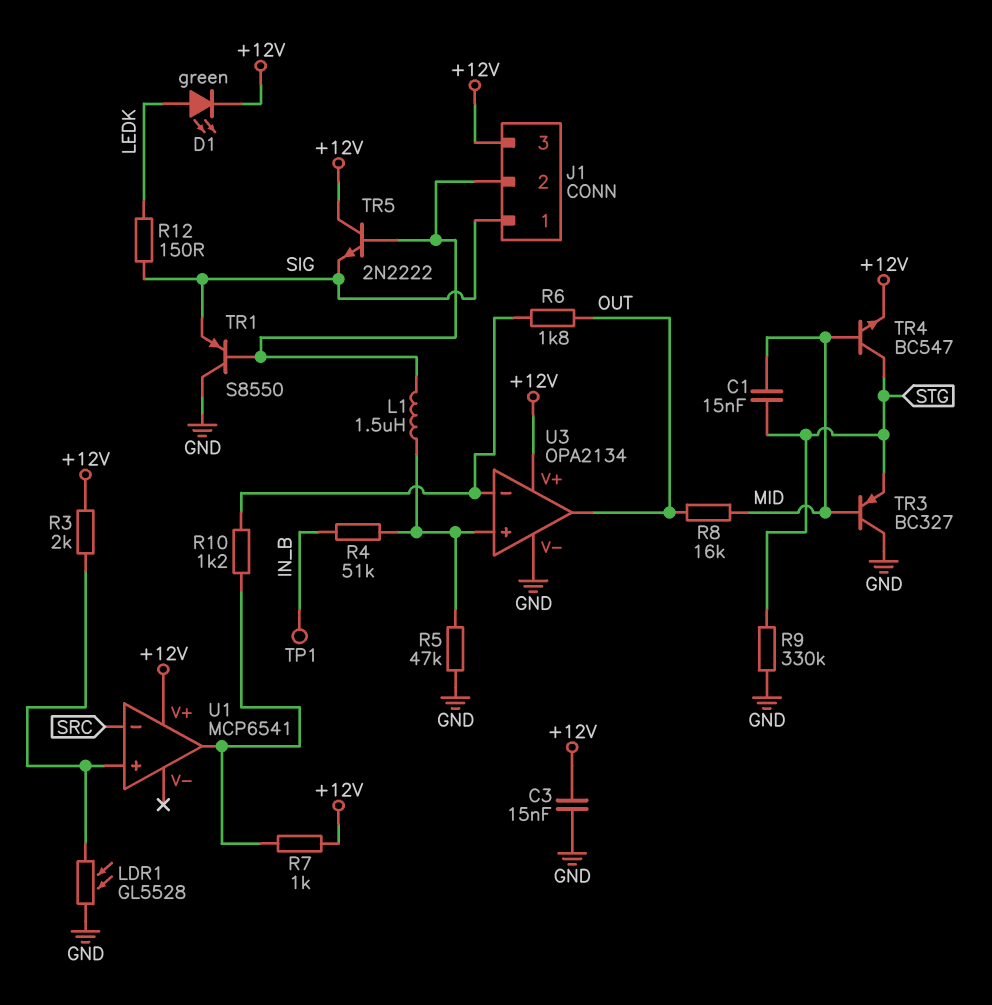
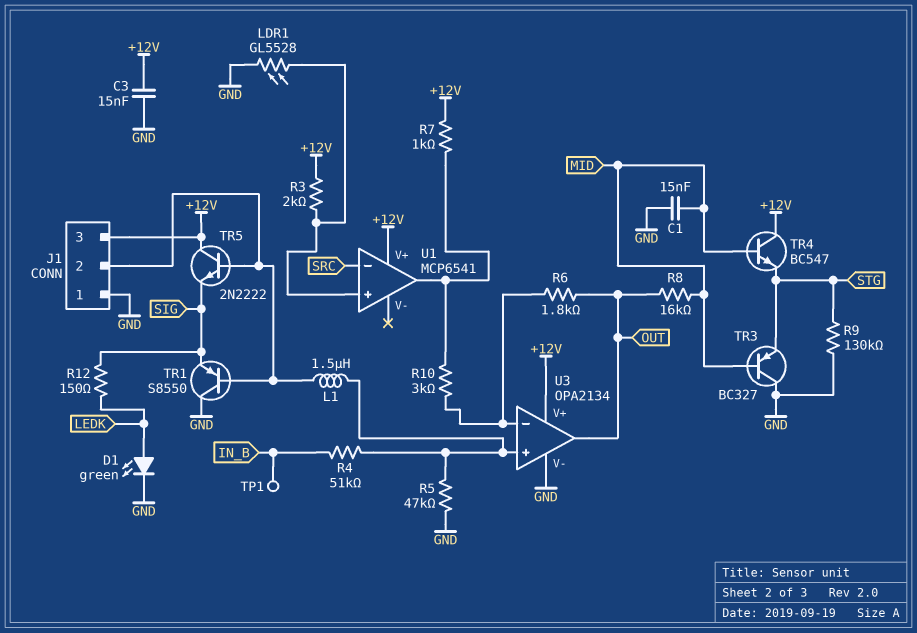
C1: 15nF (MID, STG) -> 15nF (GND, MID)
D1: LED green (A LEDK, K +12V) -> LED green (A LEDK, K GND)
J1 pin 1: SIG -> GND
R9: 330k (GND, STG) -> 130k (GND, STG)
R10: 1.2k (U1/out, U3/in-) -> 3k (U1/out, U3/in-)
TR4: NPN BC547 (B MID, C STG, E +12V) -> NPN BC547 (B MID, C +12V, E STG)

